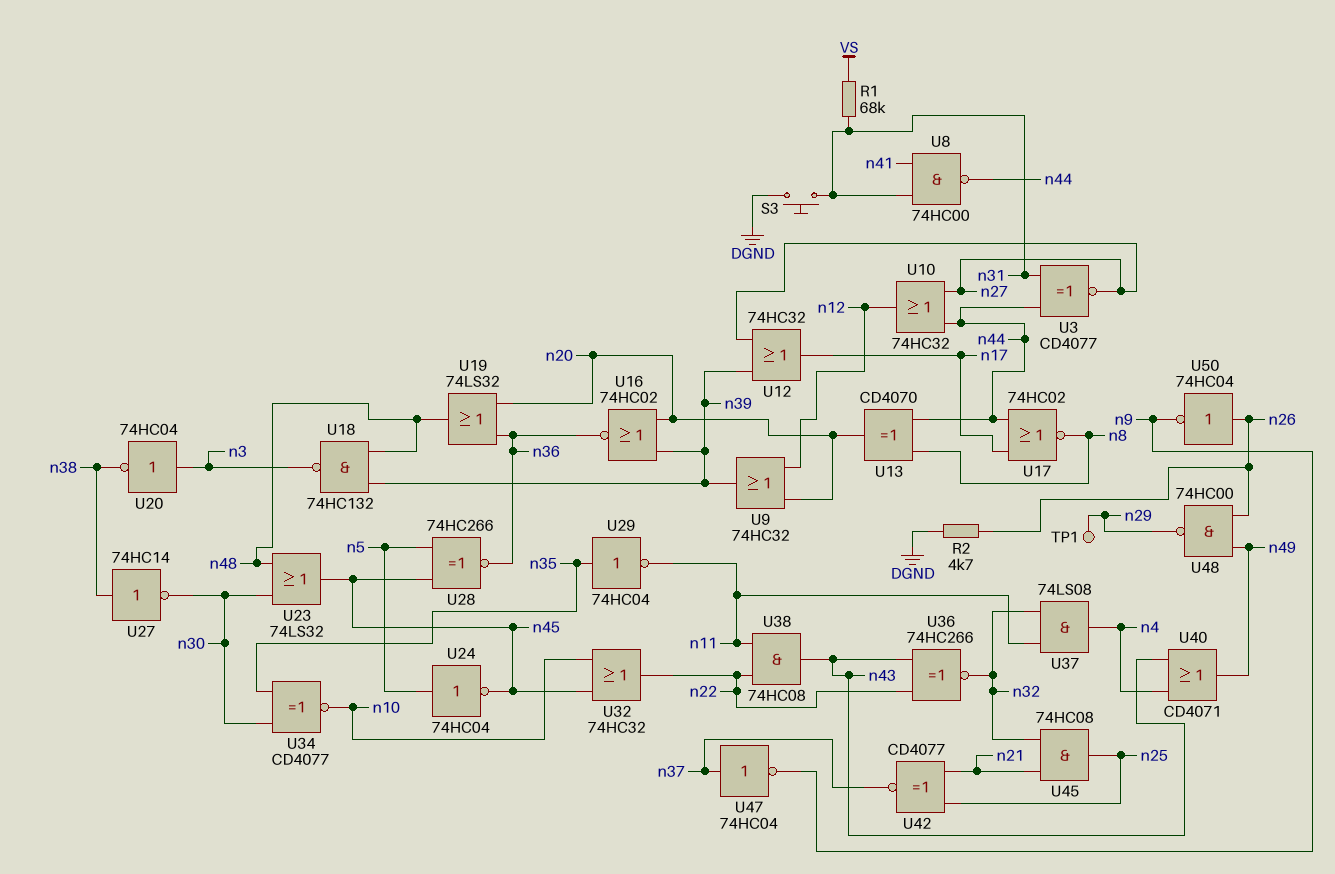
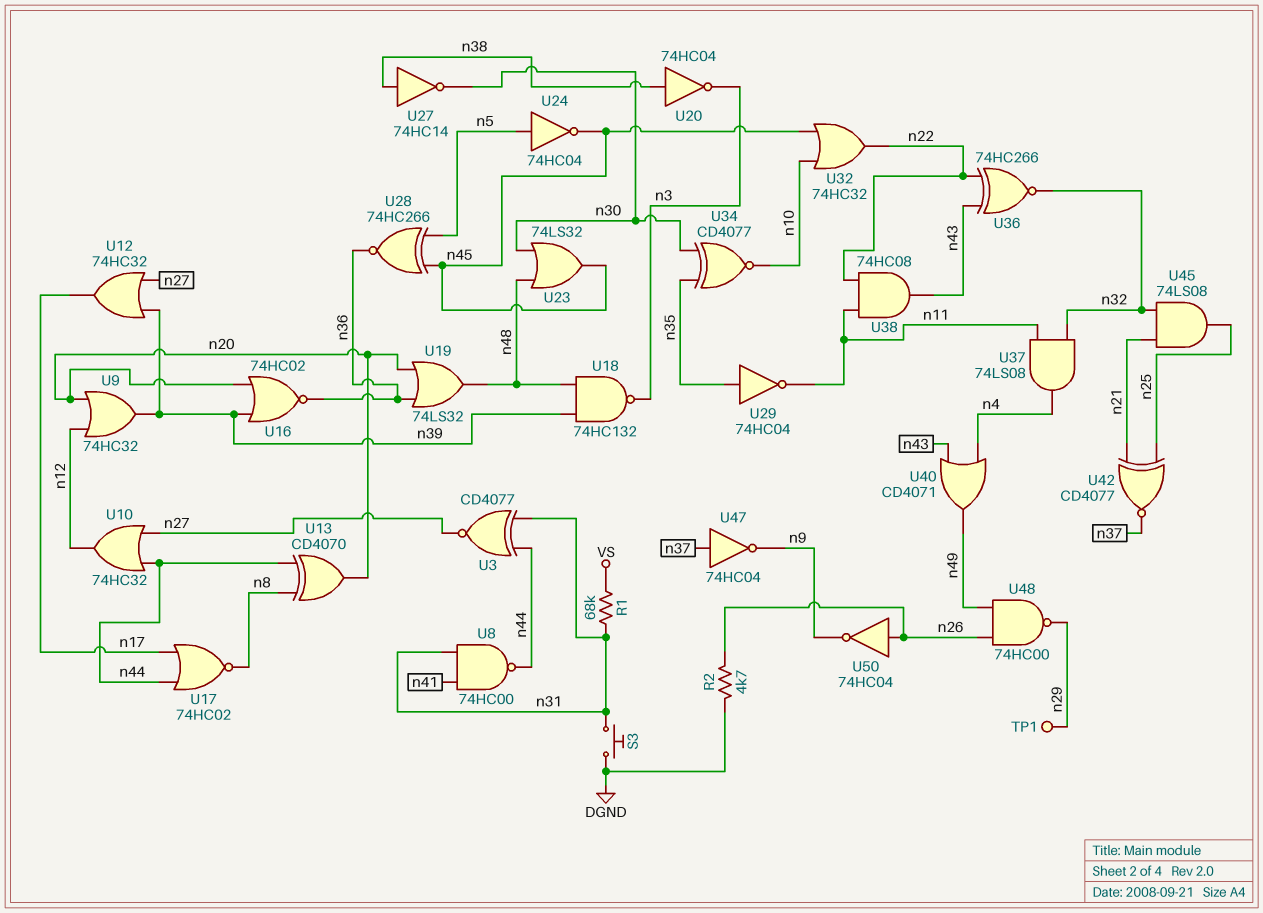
U20: NOT 74HC04 (in n3, out n38) -> NOT 74HC04 (in n38, out n3)
U45: AND 74HC08 (in n21, in n32, out n25) -> AND 74LS08 (in n21, in n32, out n25)

